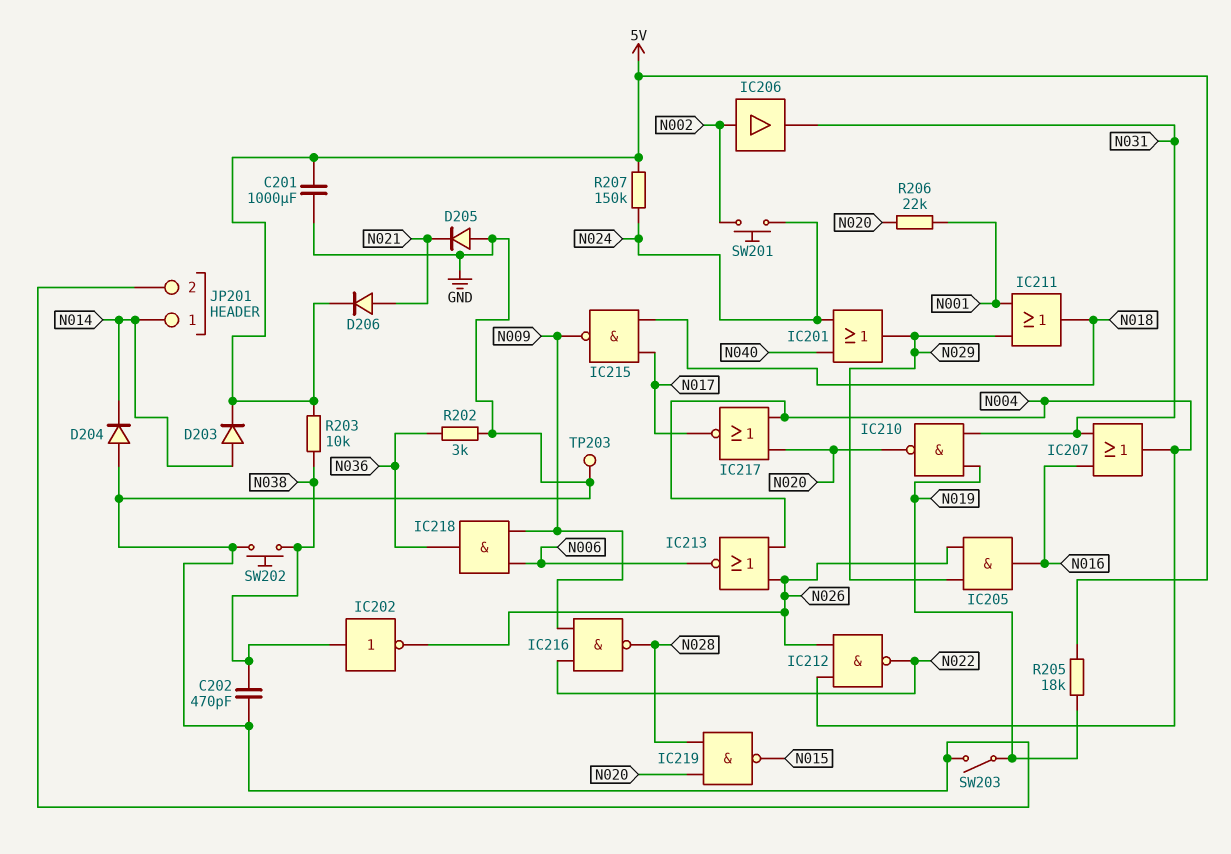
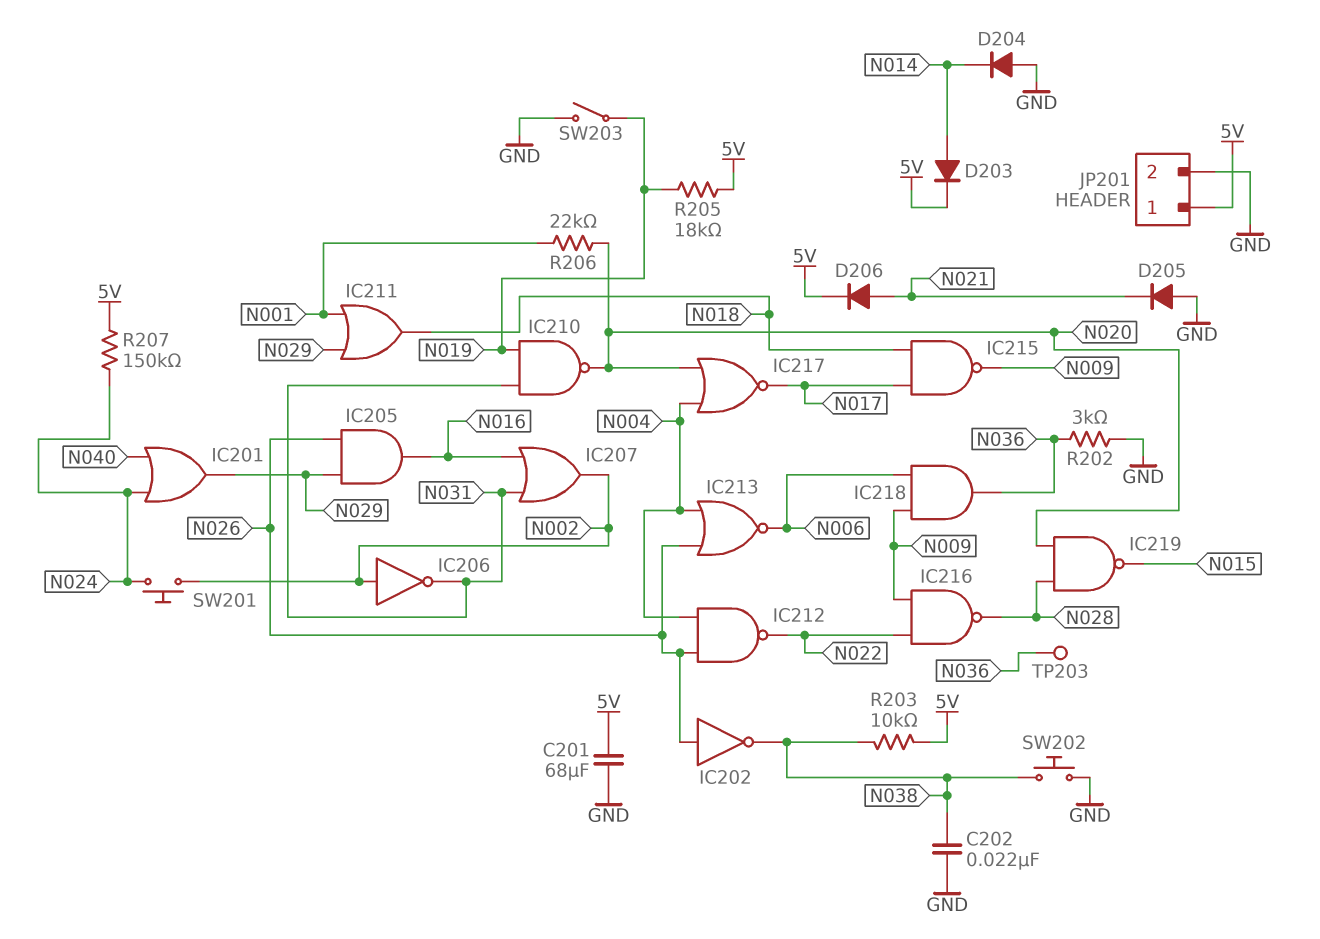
C201: 1000uF (5V, GND) -> 68uF (5V, GND)
C202: 470pF (GND, N038) -> 22nF (GND, N038)
IC202: NOT (in N038, out N026) -> NOT (in N026, out N038)
IC206: buffer (in N002, out N031) -> NOT (in N002, out N031)
IC207: OR (in N016, in N031, out N004) -> OR (in N016, in N031, out N002)
JP201 pin 1: N014 -> 5V
TP203: test point (GND) -> test point (N036)

